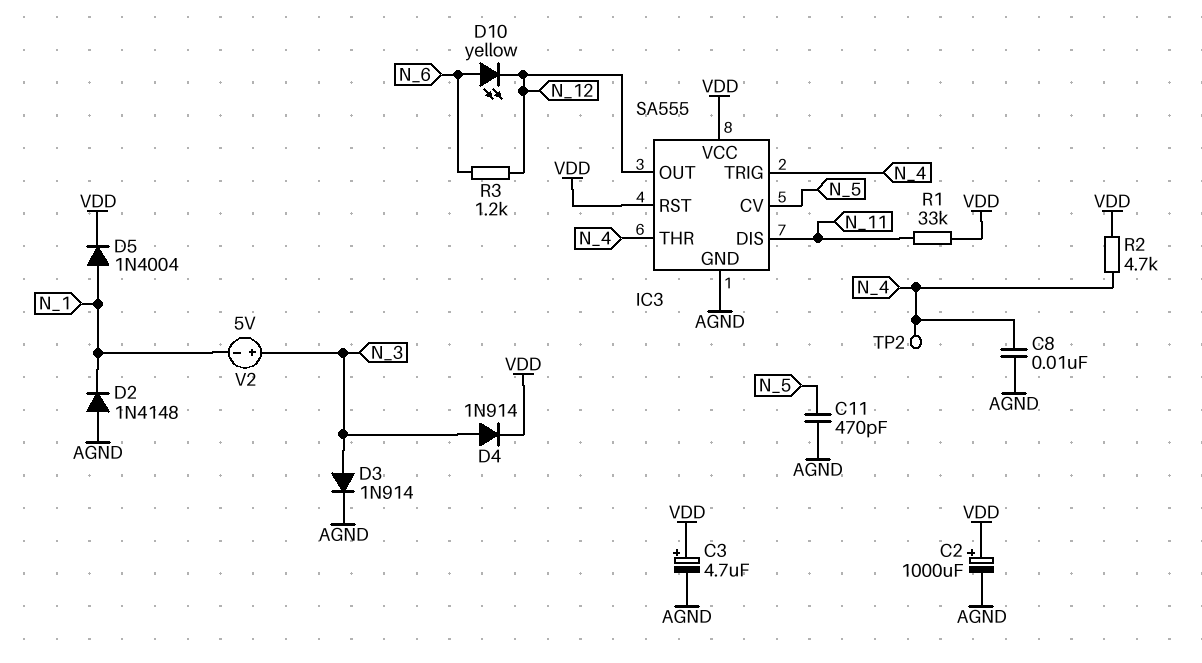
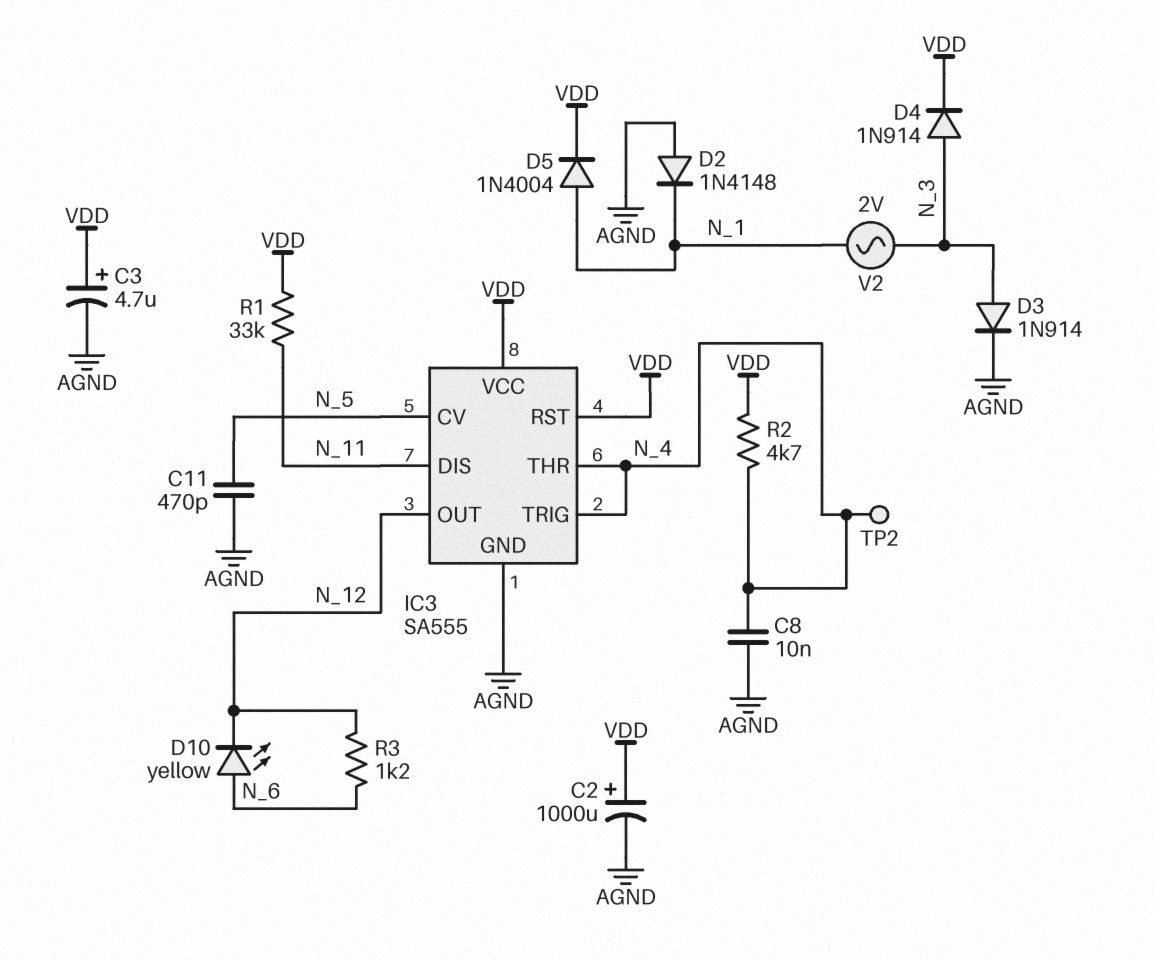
V2: 5V (plus N_3, minus N_1) -> AC 2V (N_1, N_3)

